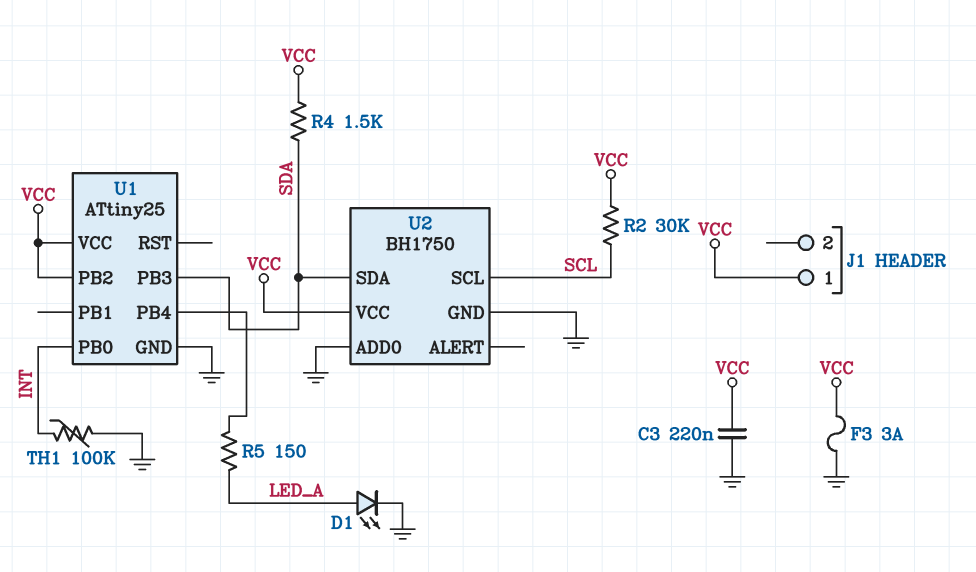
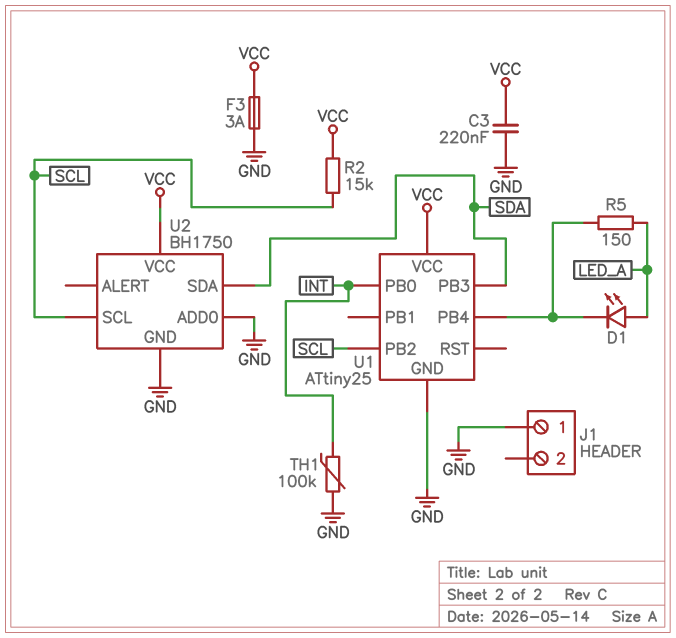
D1: LED (A LED_A, K GND) -> LED (A LED_A, K U1/PB4)
J1 pin 1: VCC -> GND
R2: 30k (SCL, VCC) -> 15k (SCL, VCC)
R4: 1.5k (SDA, VCC) -> none
U1 pin PB2: VCC -> SCL

